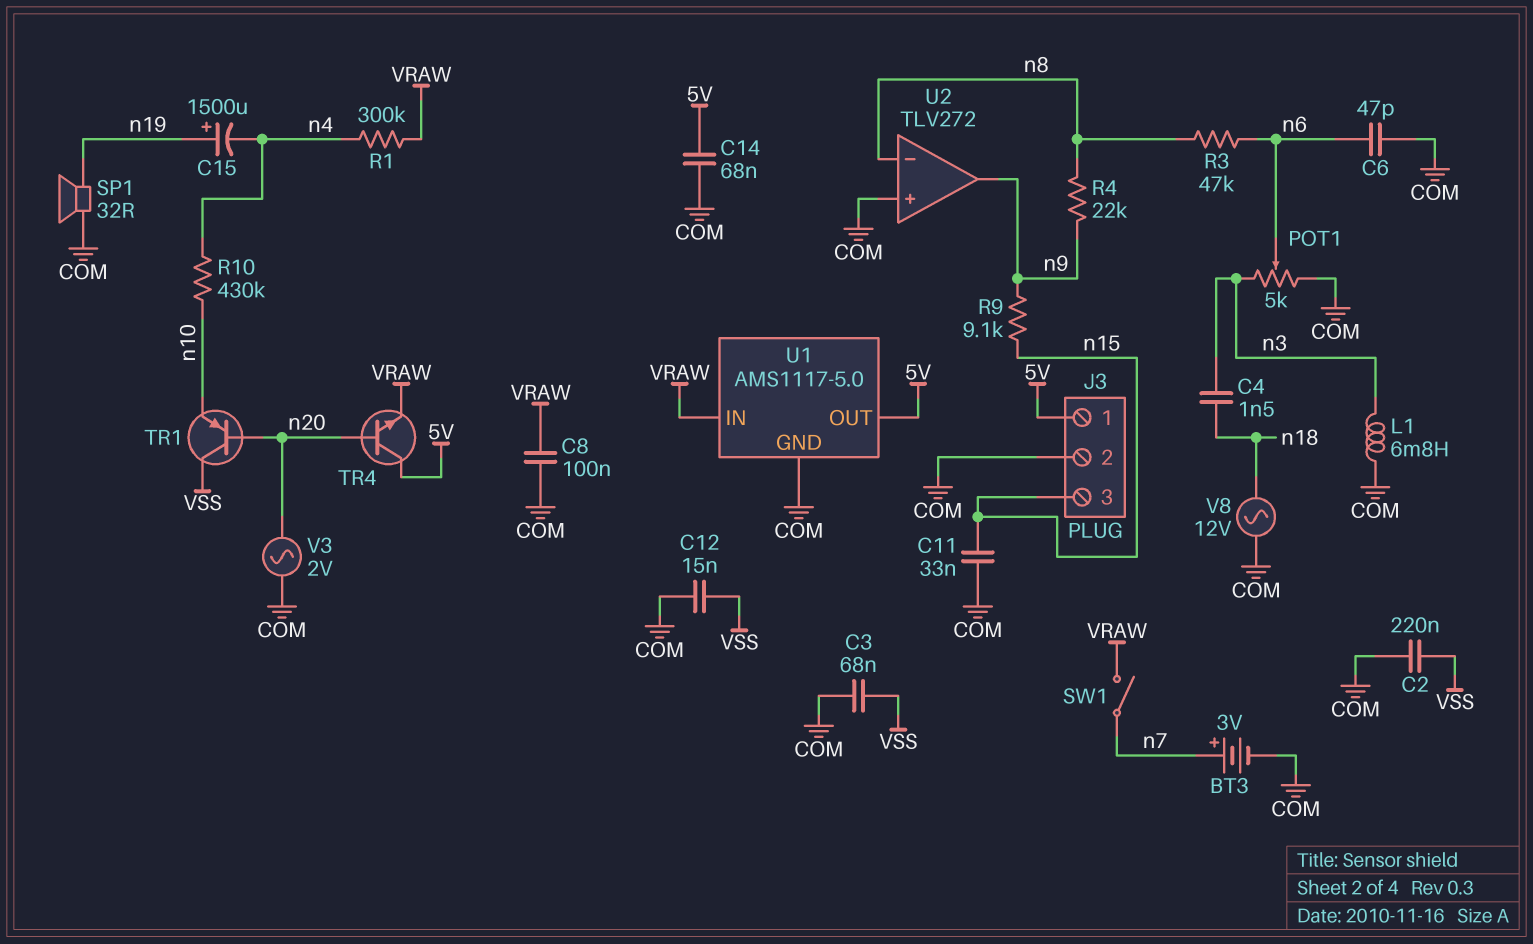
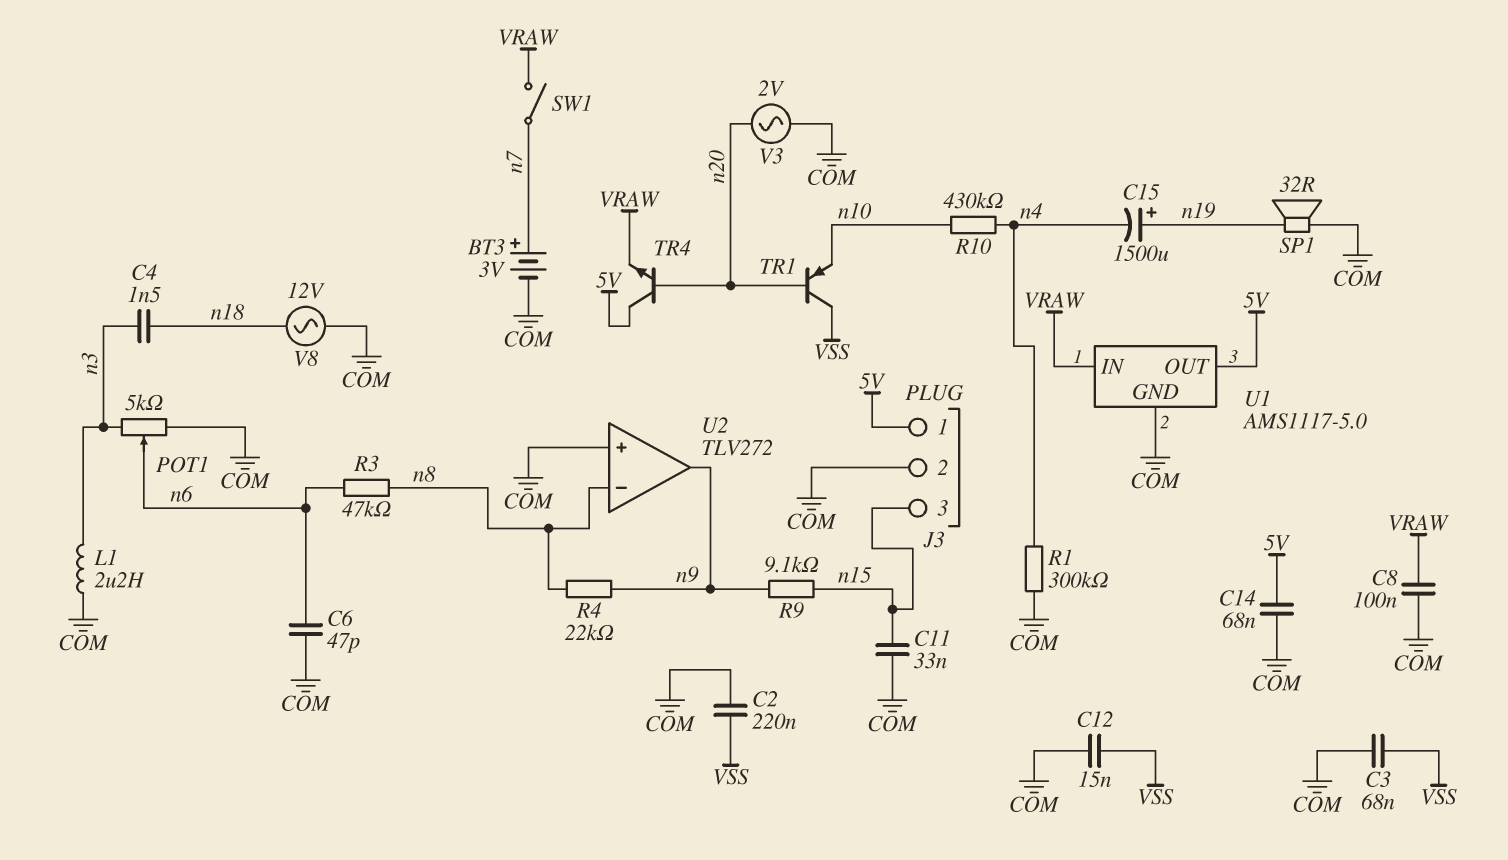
L1: 6.8mH (COM, n3) -> 2.2uH (COM, n3)
R1: 300k (VRAW, n4) -> 300k (COM, n4)

